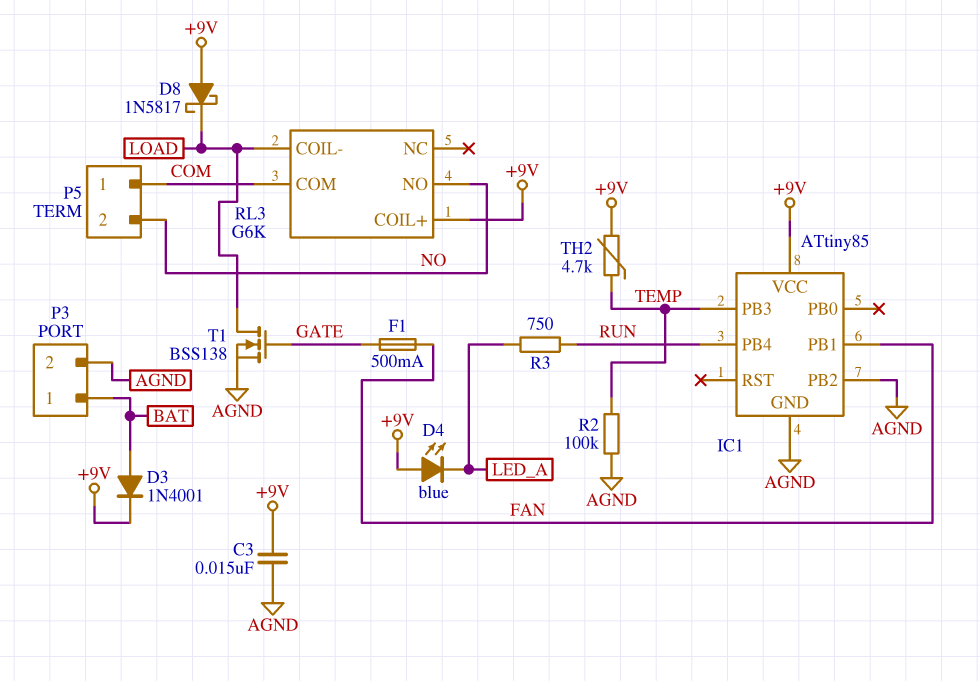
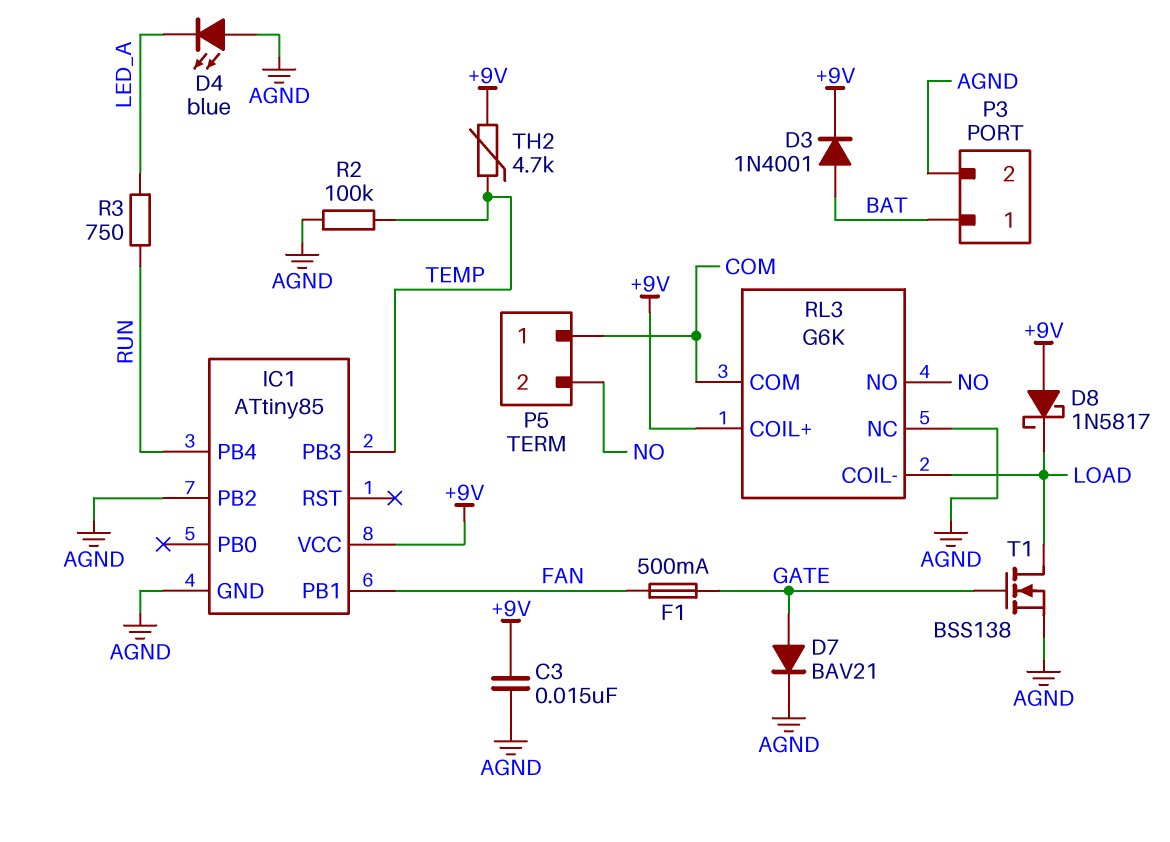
D4: LED blue (A +9V, K LED_A) -> LED blue (A AGND, K LED_A)
D7: none -> diode BAV21 (A GATE, K AGND)
RL3 pin NC: none -> AGND

